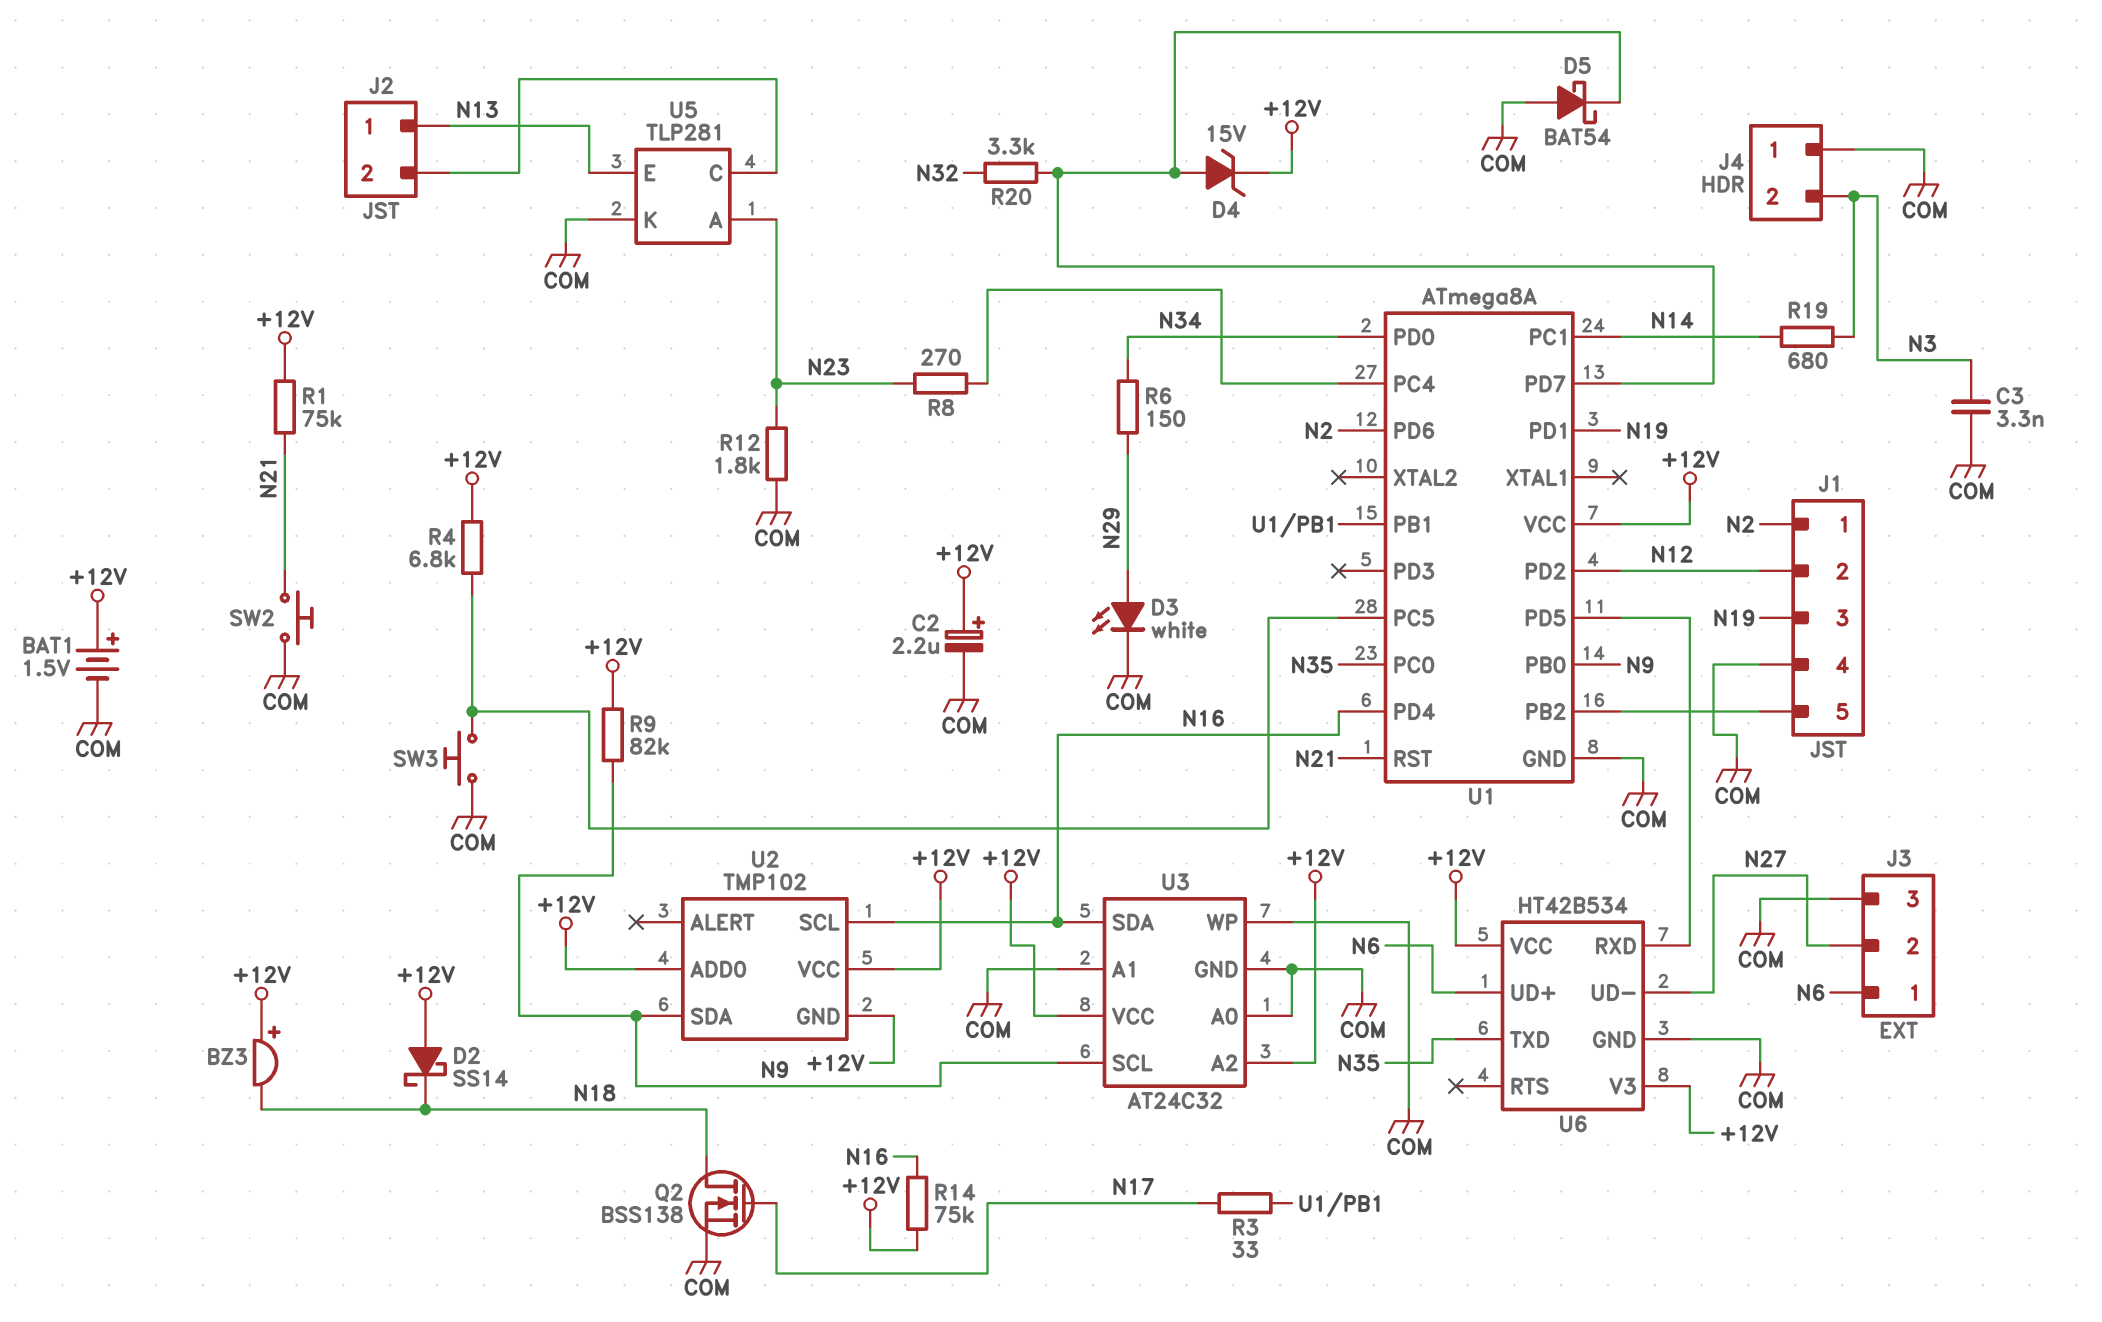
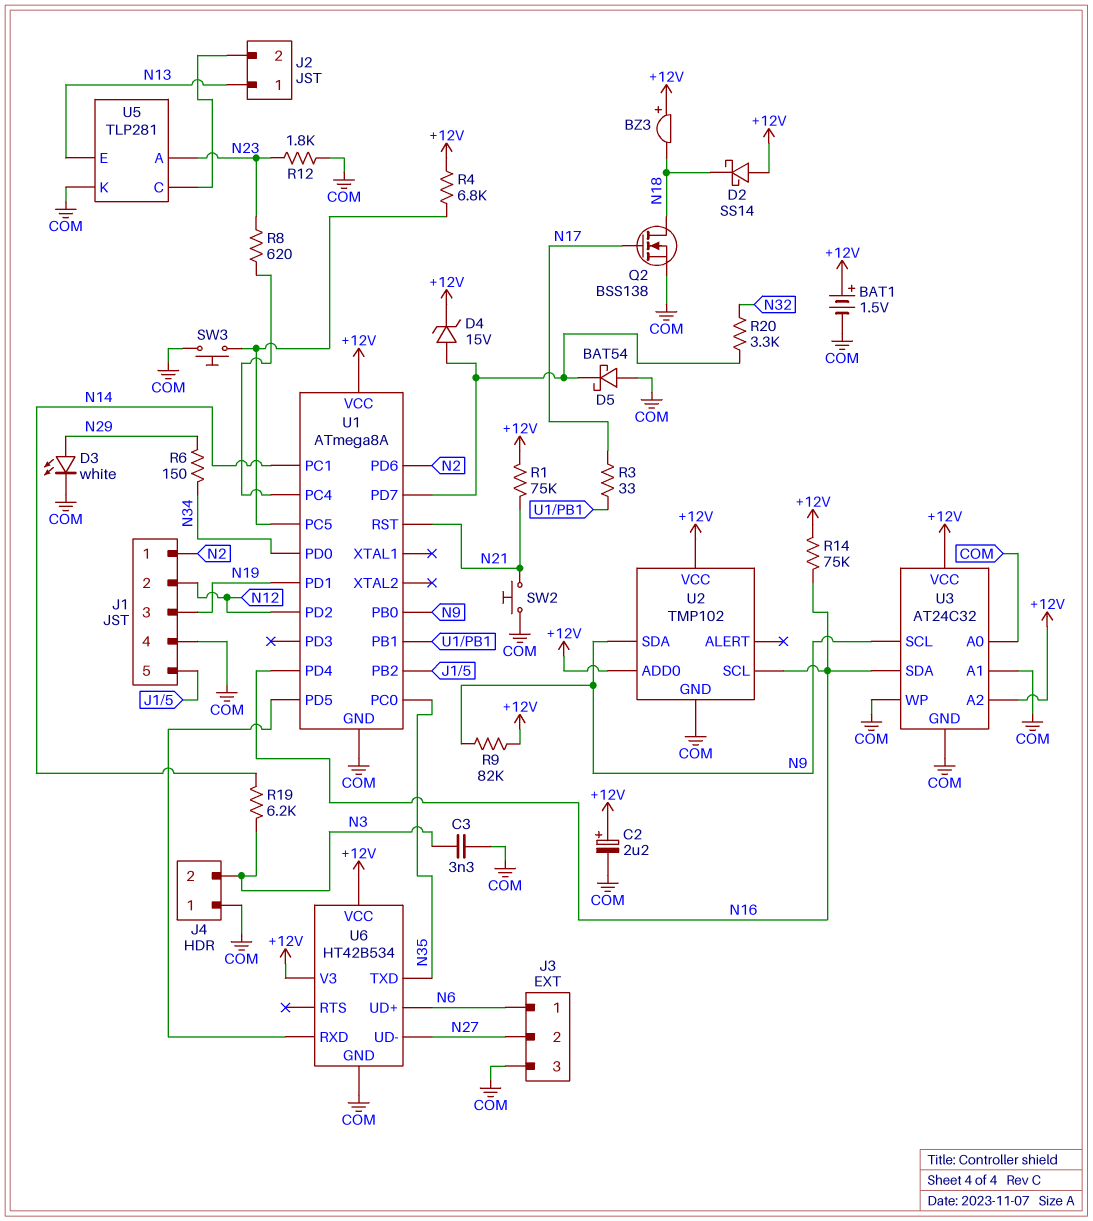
R8: 270 (N23, U1/PC4) -> 620 (N23, U1/PC4)
R19: 680 (N3, N14) -> 6.2k (N3, N14)
U2 pin GND: +12V -> COM

